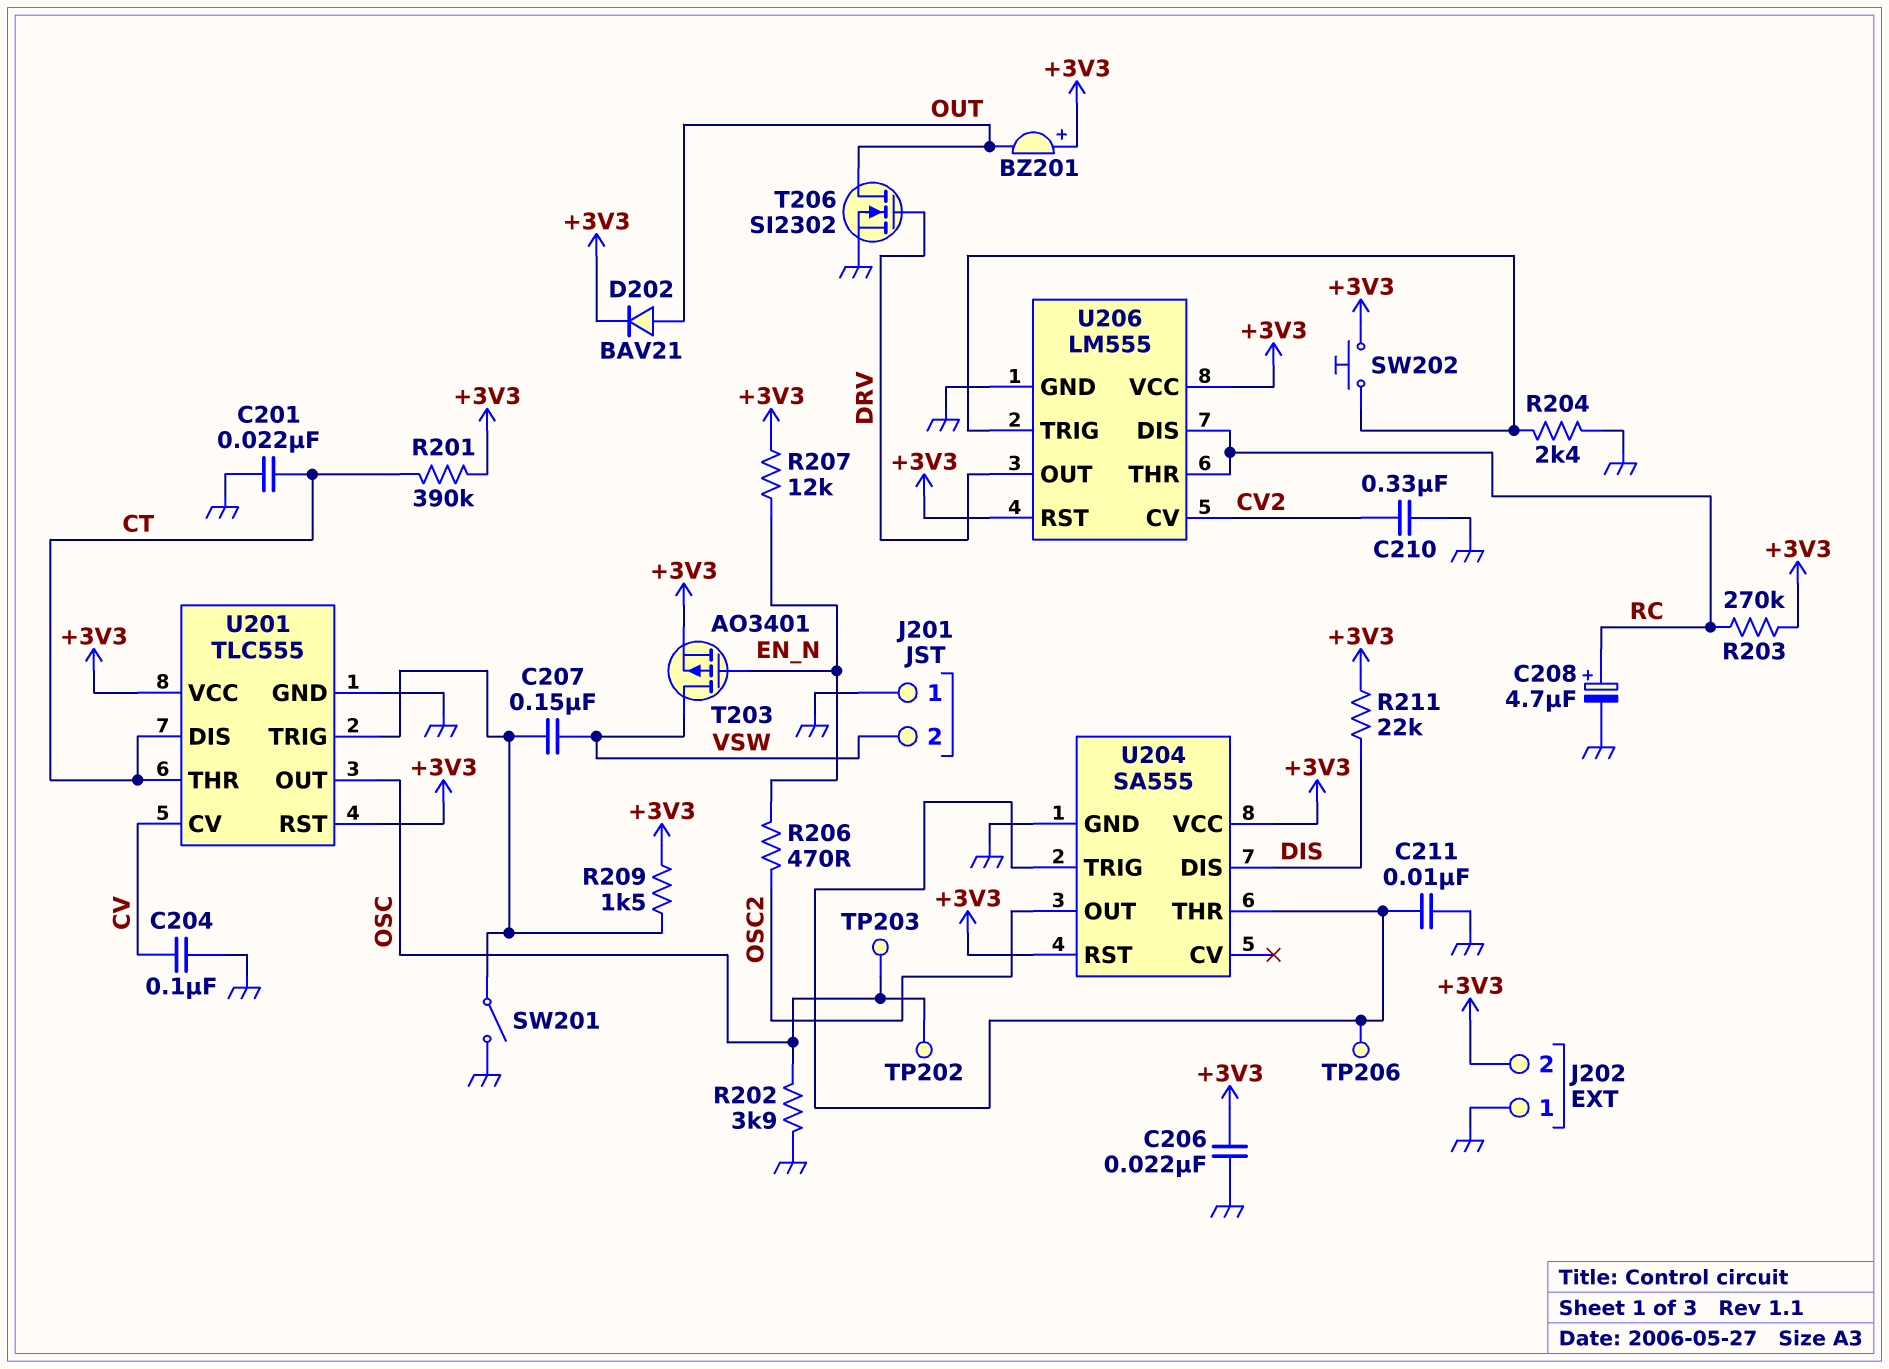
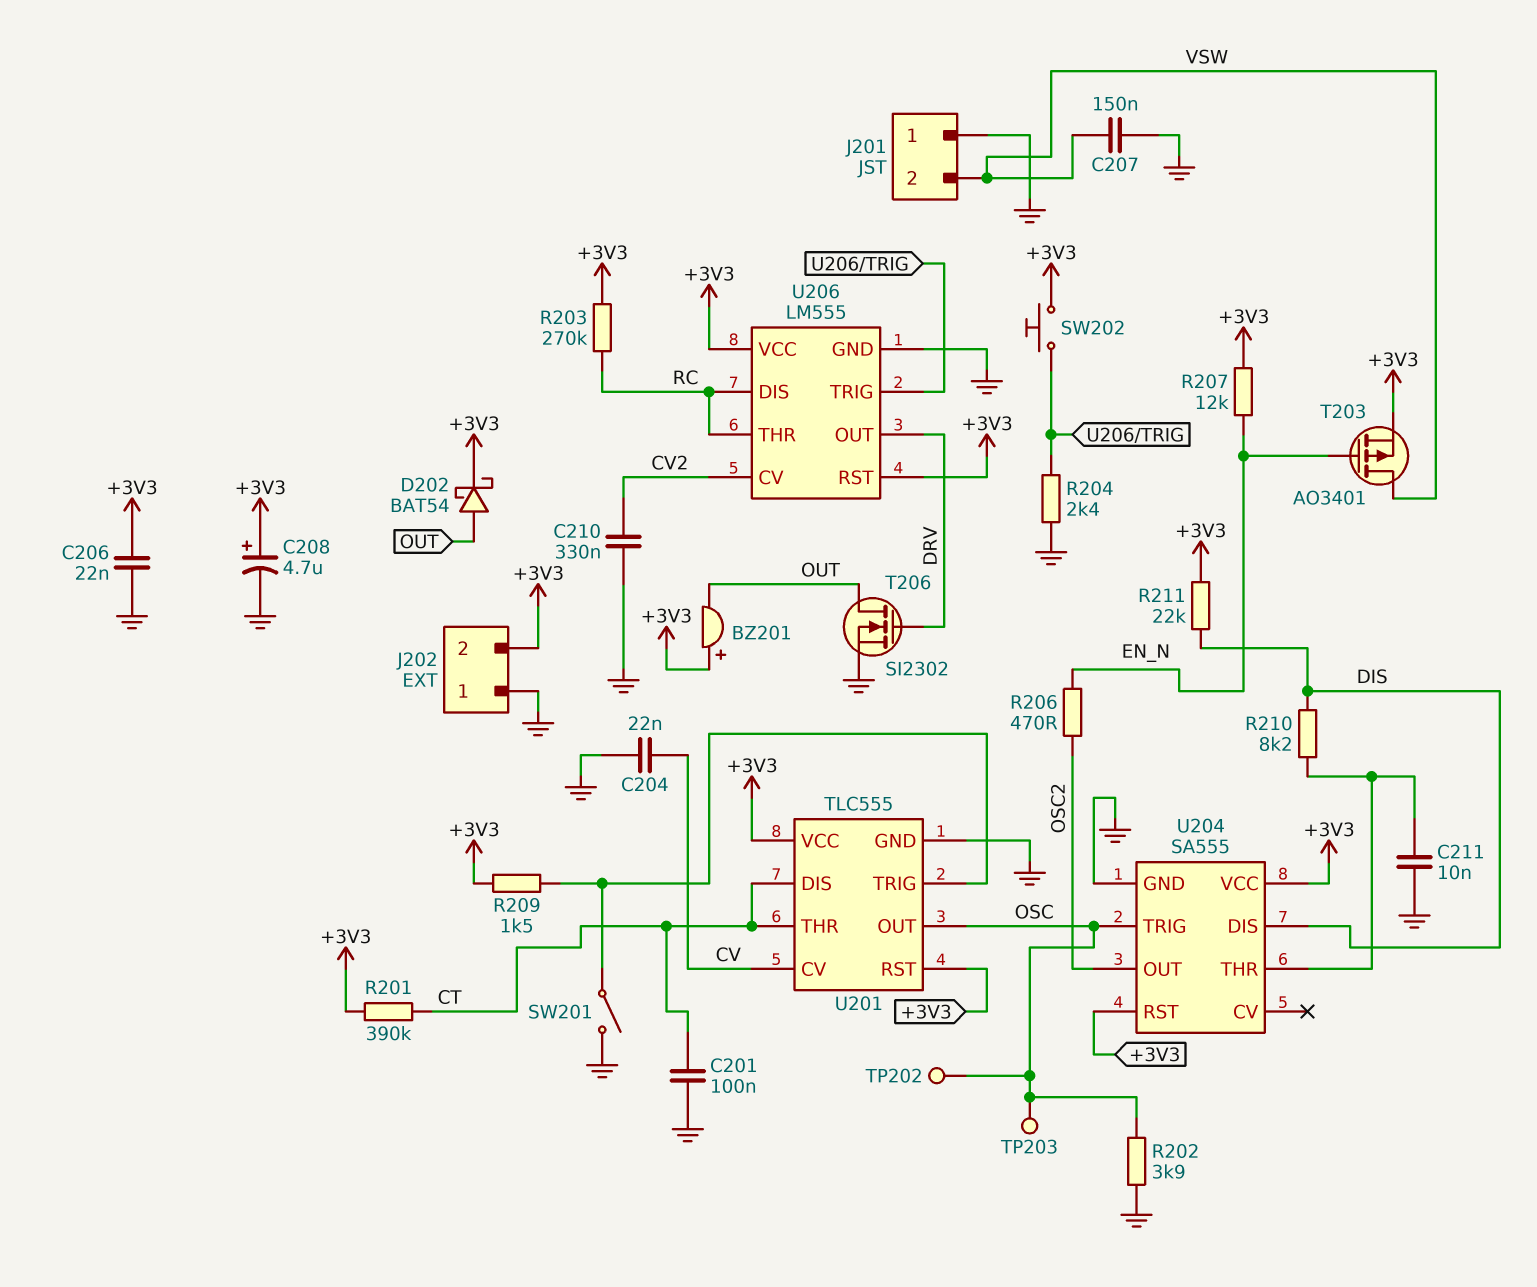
C201: 22nF (CT, GND) -> 100nF (CT, GND)
C204: 100nF (CV, GND) -> 22nF (CV, GND)
C207: 150nF (U201/TRIG, VSW) -> 150nF (GND, VSW)
C208: 4.7uF (plus RC, minus GND) -> 4.7uF (plus +3V3, minus GND)
D202: diode BAV21 (A OUT, K +3V3) -> schottky BAT54 (A OUT, K +3V3)
R210: none -> 8.2k (DIS, U204/THR)
TP206: test point (U204/THR) -> none
U204 pin TRIG: U204/THR -> OSC

